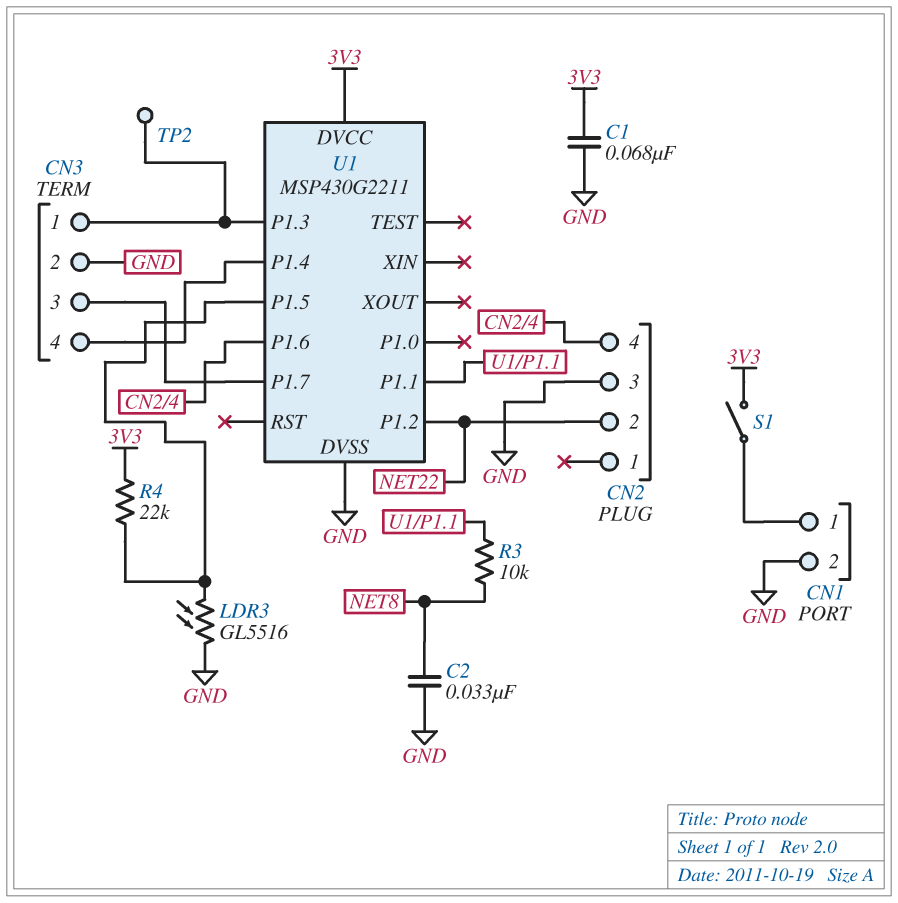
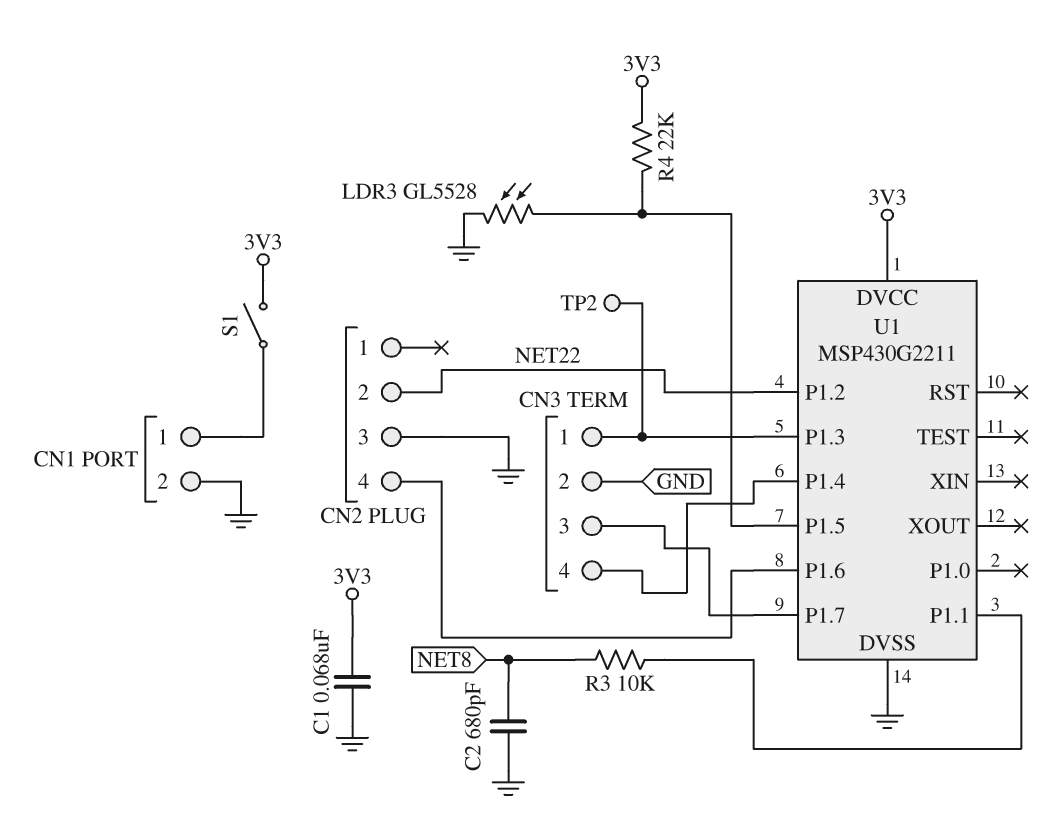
C2: 33nF (GND, NET8) -> 680pF (GND, NET8)
LDR3: GL5516 (GND, U1/P1.5) -> GL5528 (GND, U1/P1.5)

